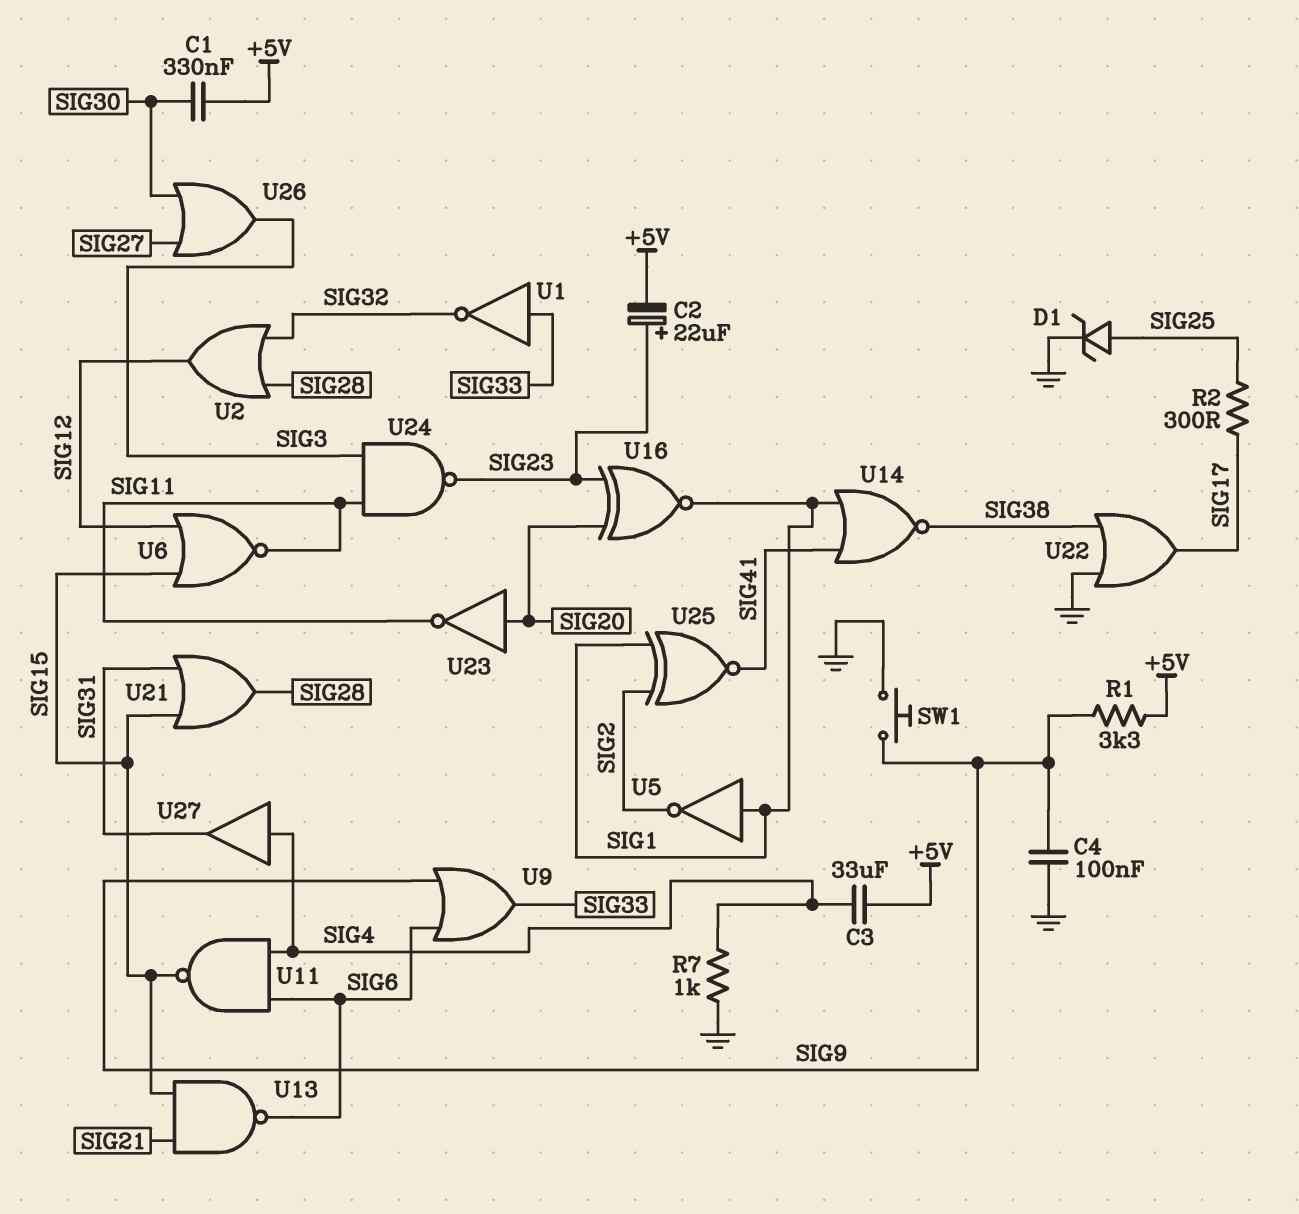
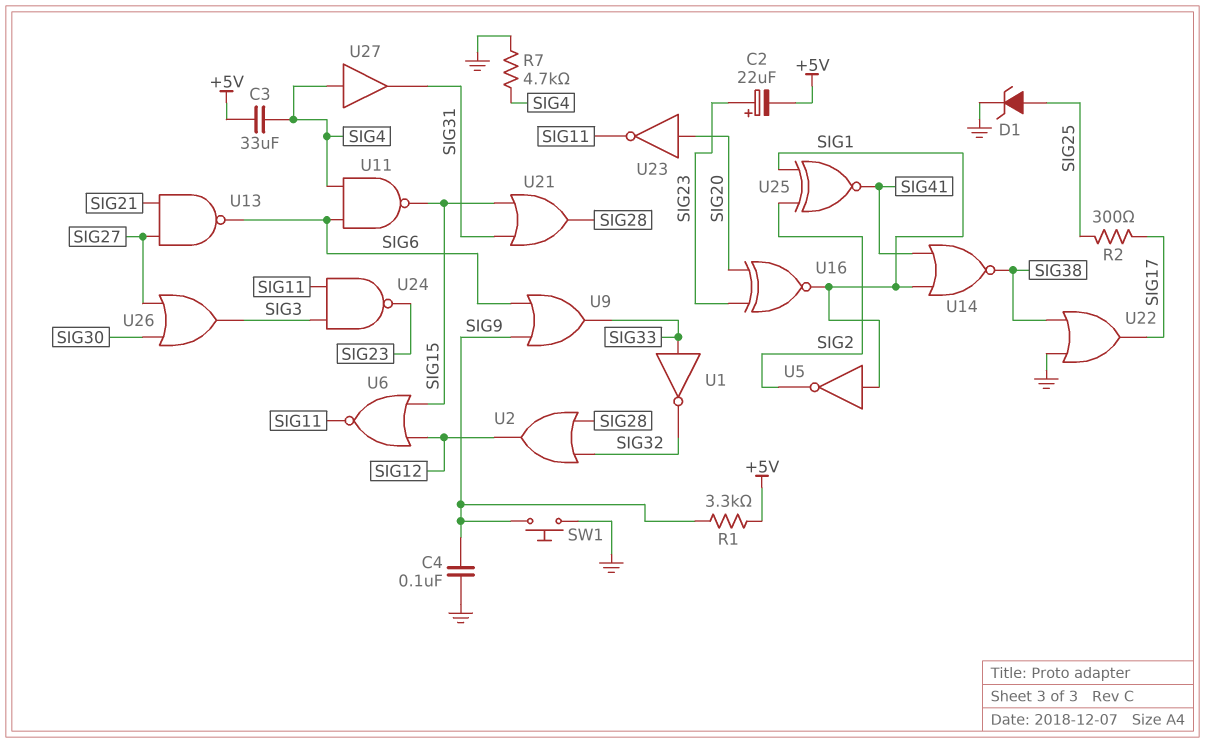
C1: 330nF (+5V, SIG30) -> none
R7: 1k (GND, SIG4) -> 4.7k (GND, SIG4)
U13: NAND (in SIG15, in SIG21, out SIG6) -> NAND (in SIG21, in SIG27, out SIG6)

